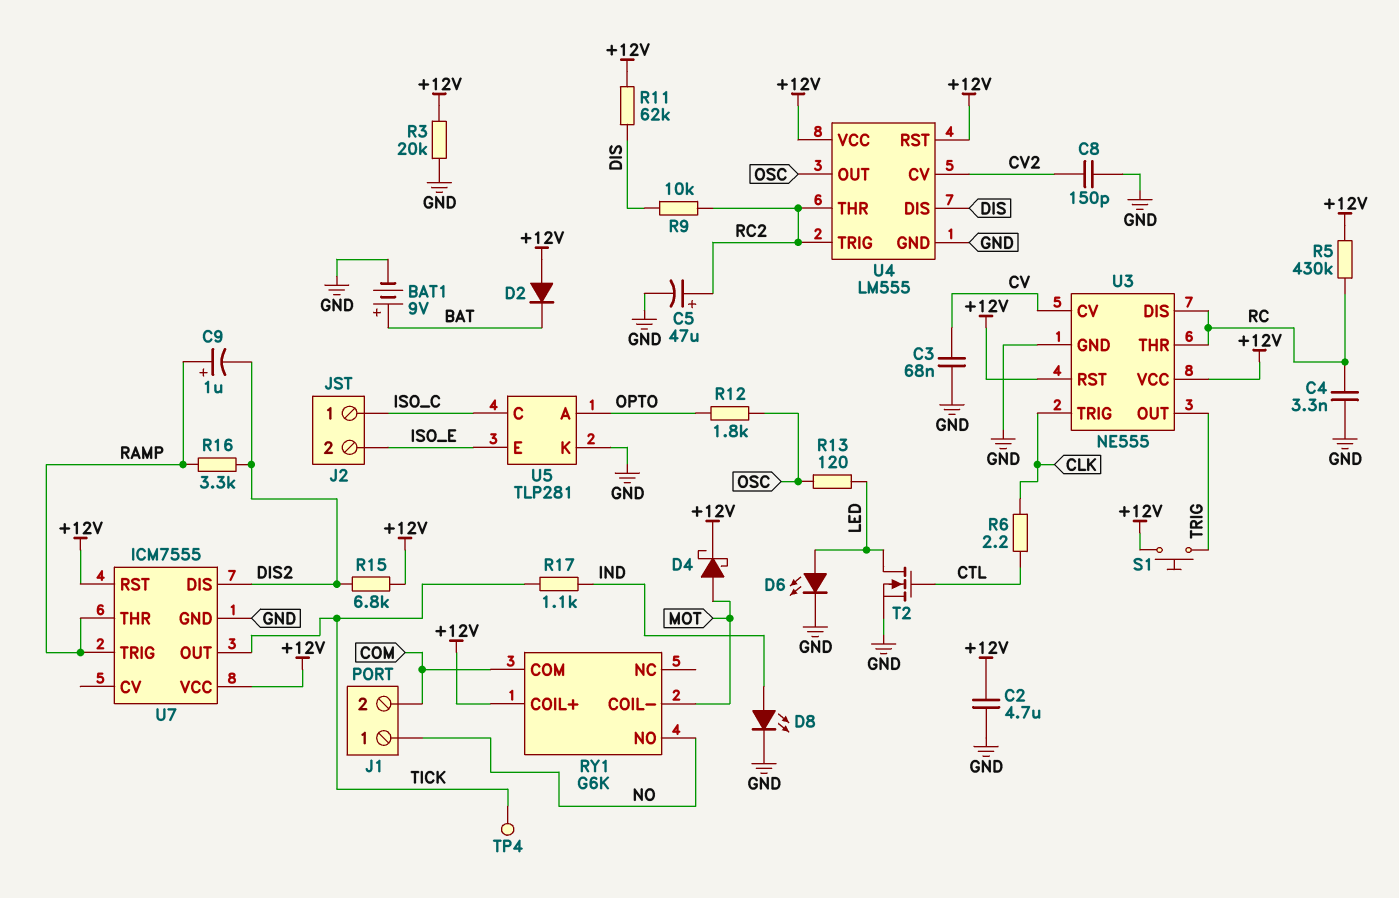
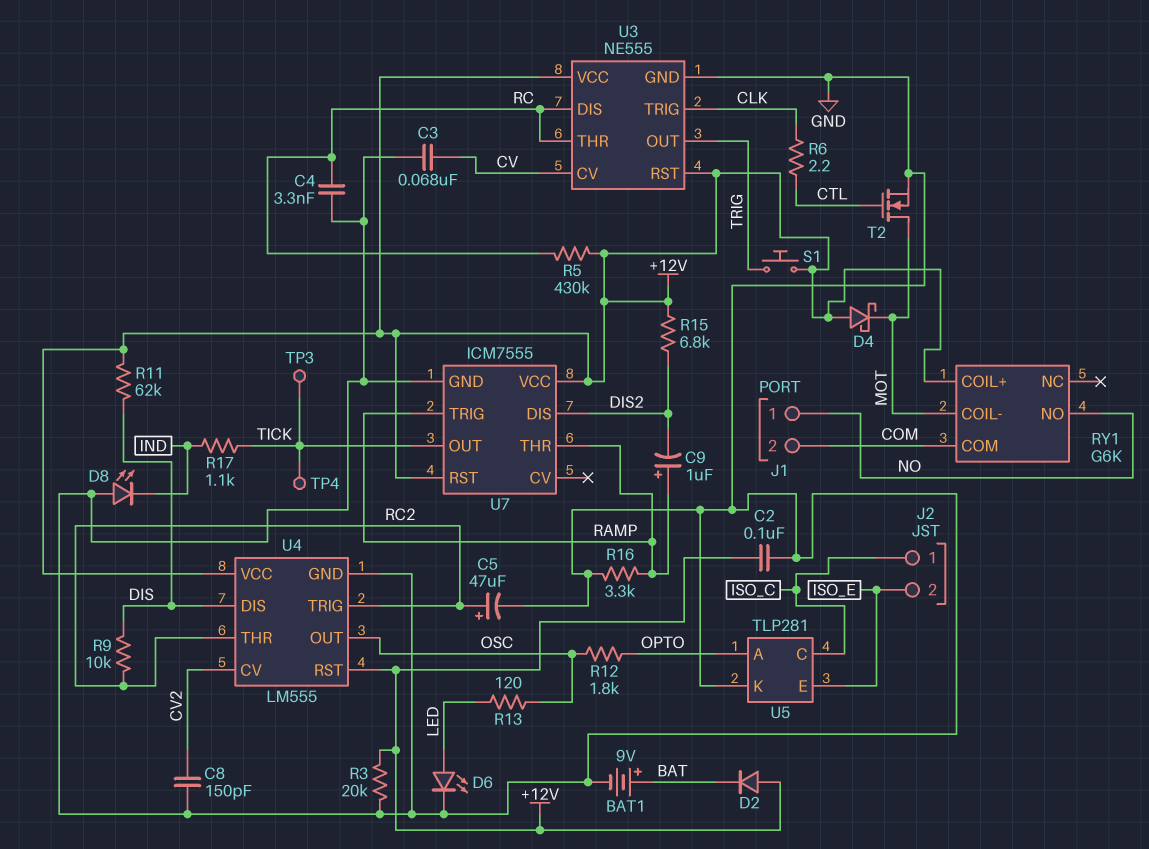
C2: 4.7uF (+12V, GND) -> 100nF (+12V, GND)
D4: schottky (A MOT, K +12V) -> schottky (A +12V, K MOT)
D8: LED (A IND, K GND) -> LED (A GND, K IND)
R16: 3.3k (DIS2, RAMP) -> 3.3k (GND, RAMP)
T2: NMOS (G CTL, D LED, S GND) -> NMOS (G CTL, D MOT, S GND)
TP3: none -> test point (TICK)

